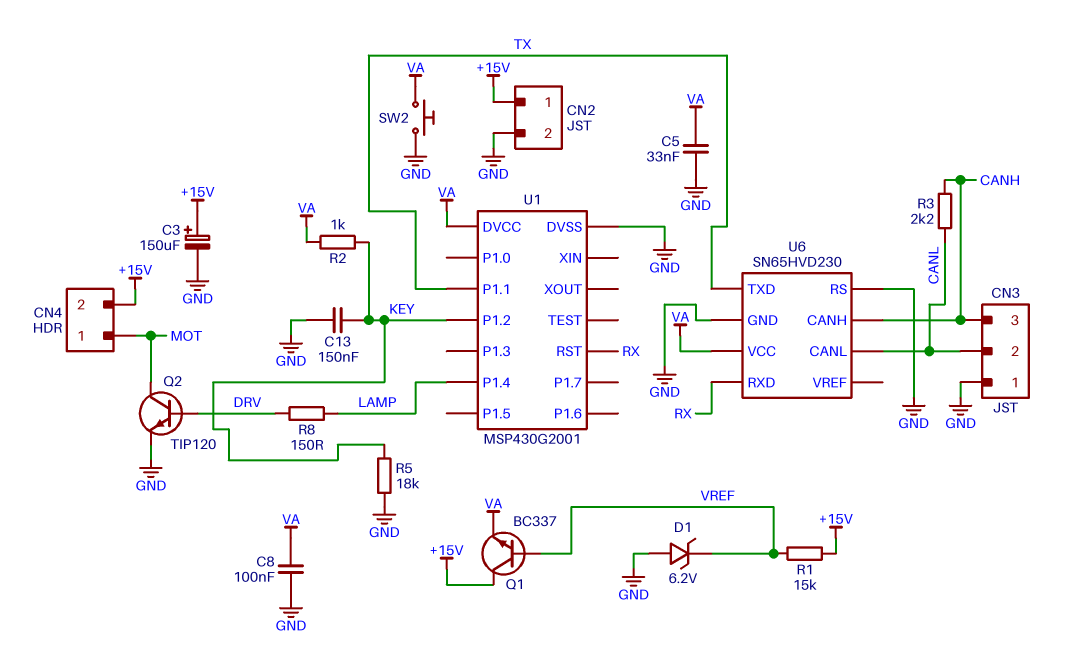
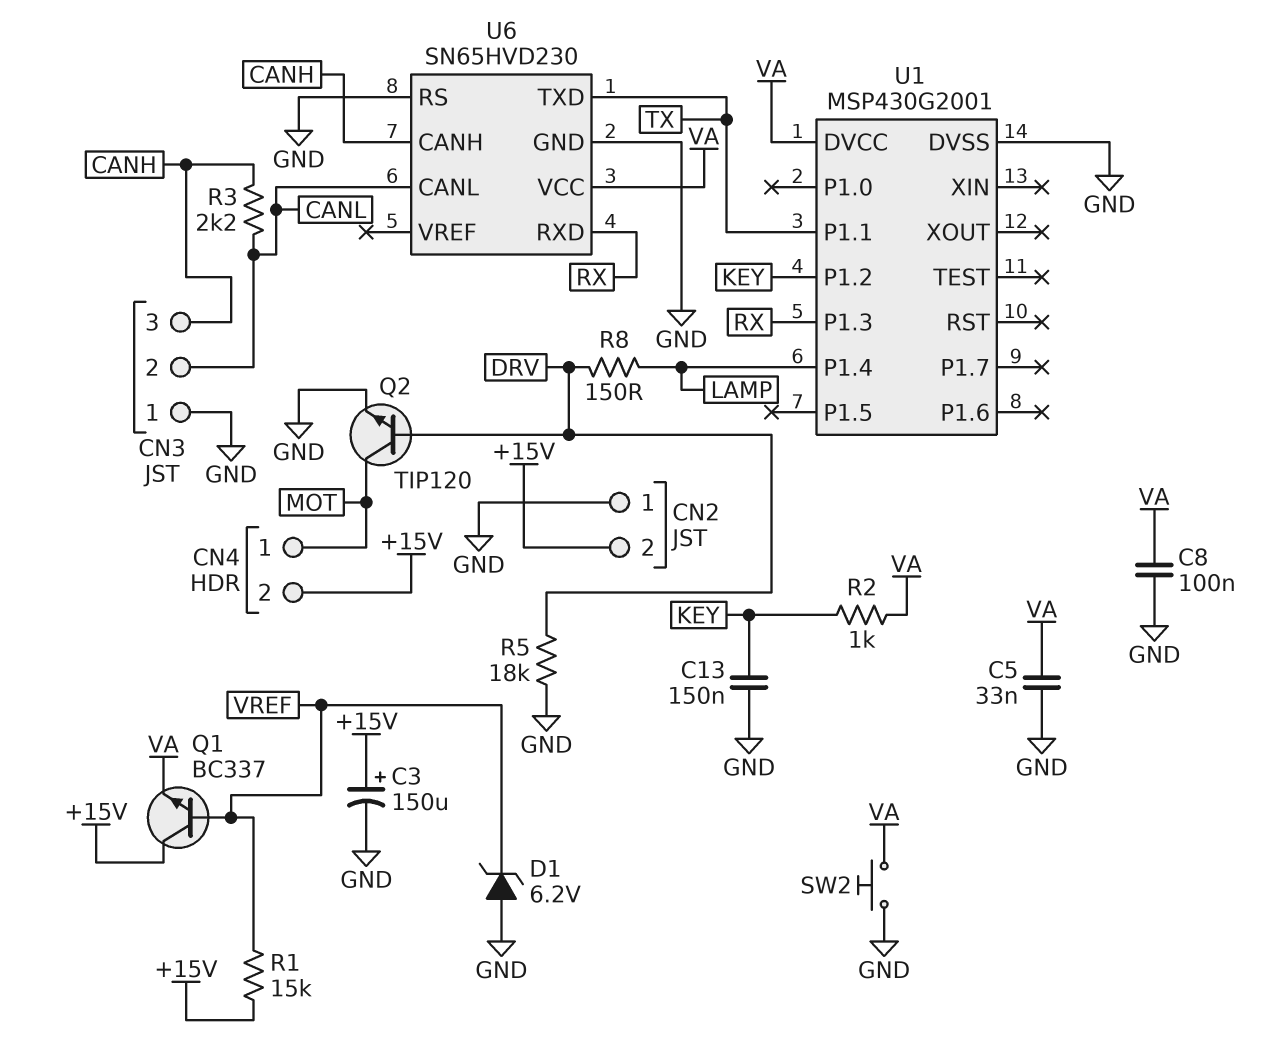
CN2 pin 1: +15V -> GND
CN2 pin 2: GND -> +15V
R5: 18k (GND, KEY) -> 18k (DRV, GND)
U1 pin P1.3: none -> RX
U1 pin RST: RX -> none

